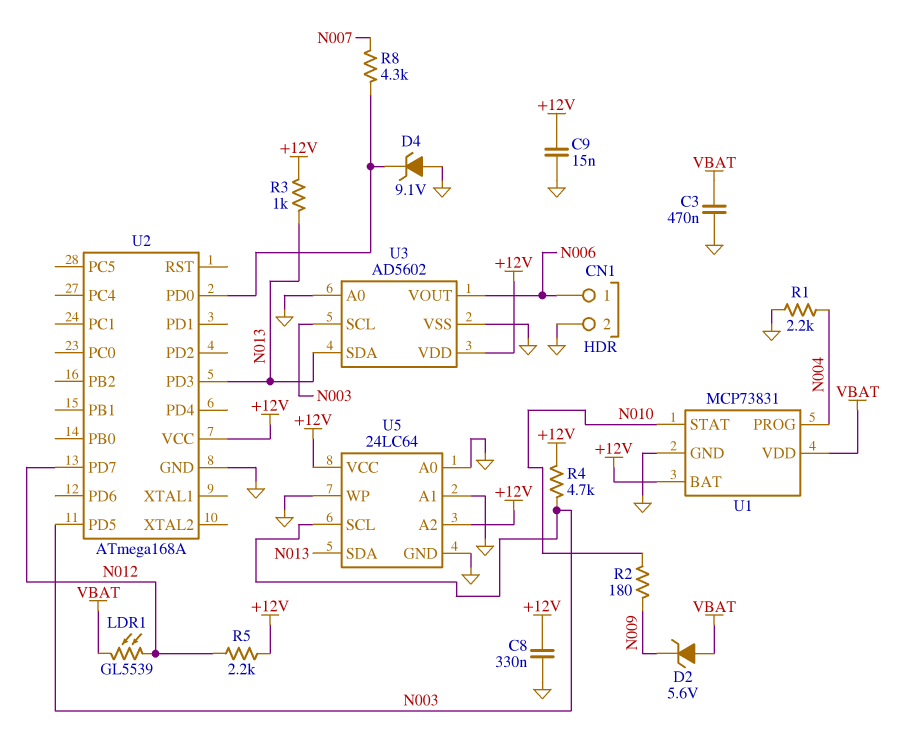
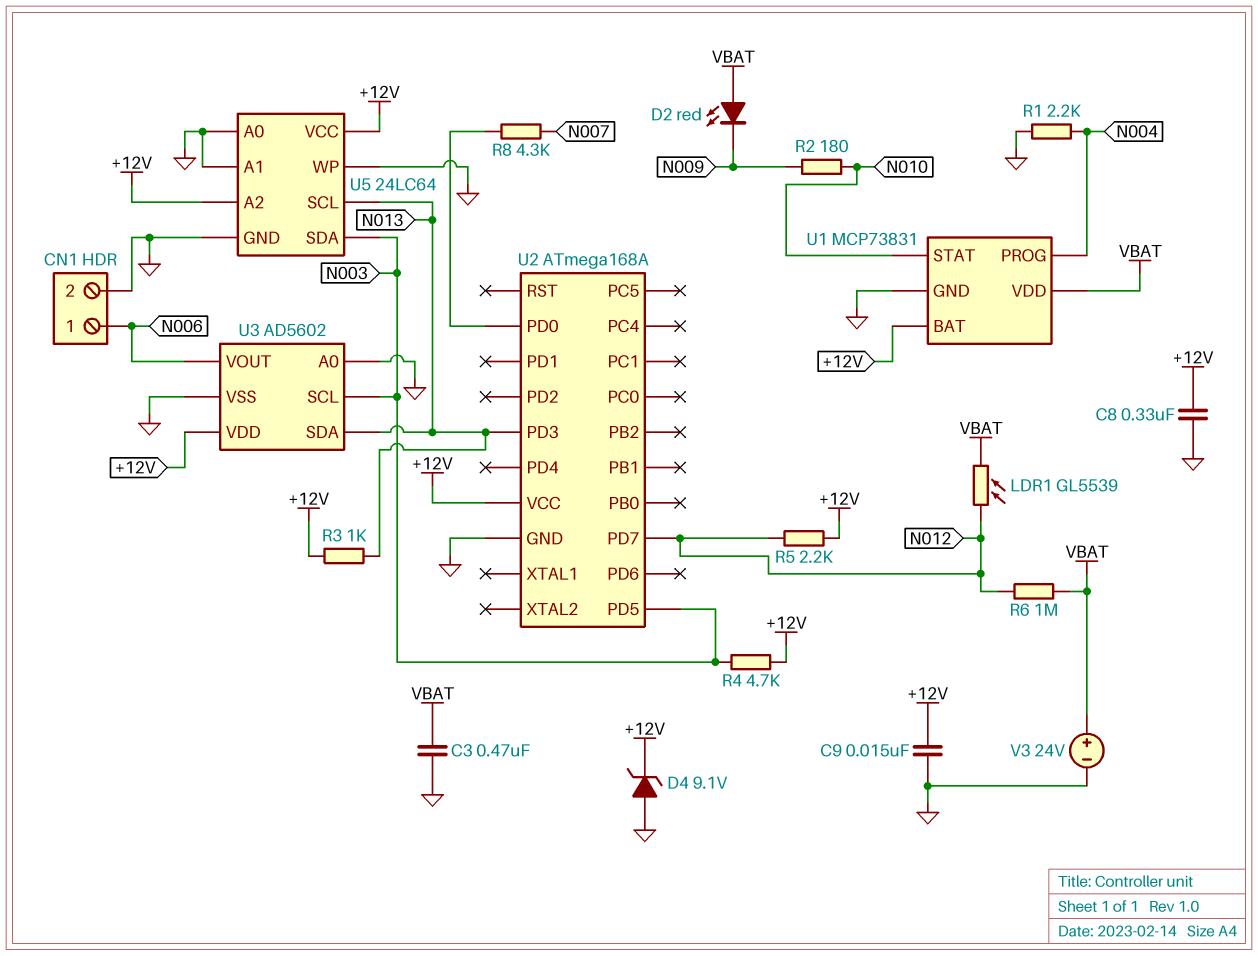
D2: zener 5.6V (A VBAT, K N009) -> LED red (A VBAT, K N009)
D4: zener 9.1V (A GND, K U2/PD0) -> zener 9.1V (A GND, K +12V)
R6: none -> 1M (N012, VBAT)
U5 pin SCL: N003 -> N013
U5 pin SDA: N013 -> N003
V3: none -> 24V (plus VBAT, minus GND)

